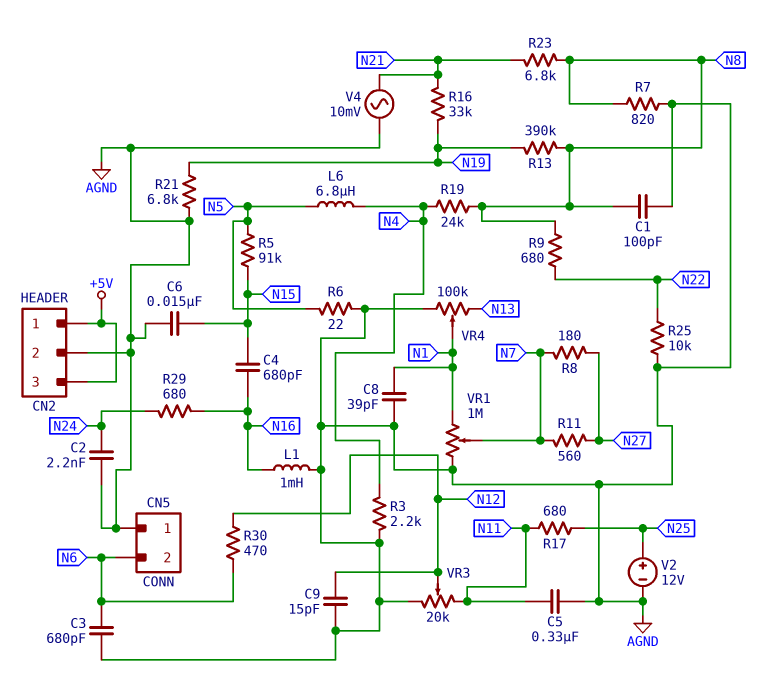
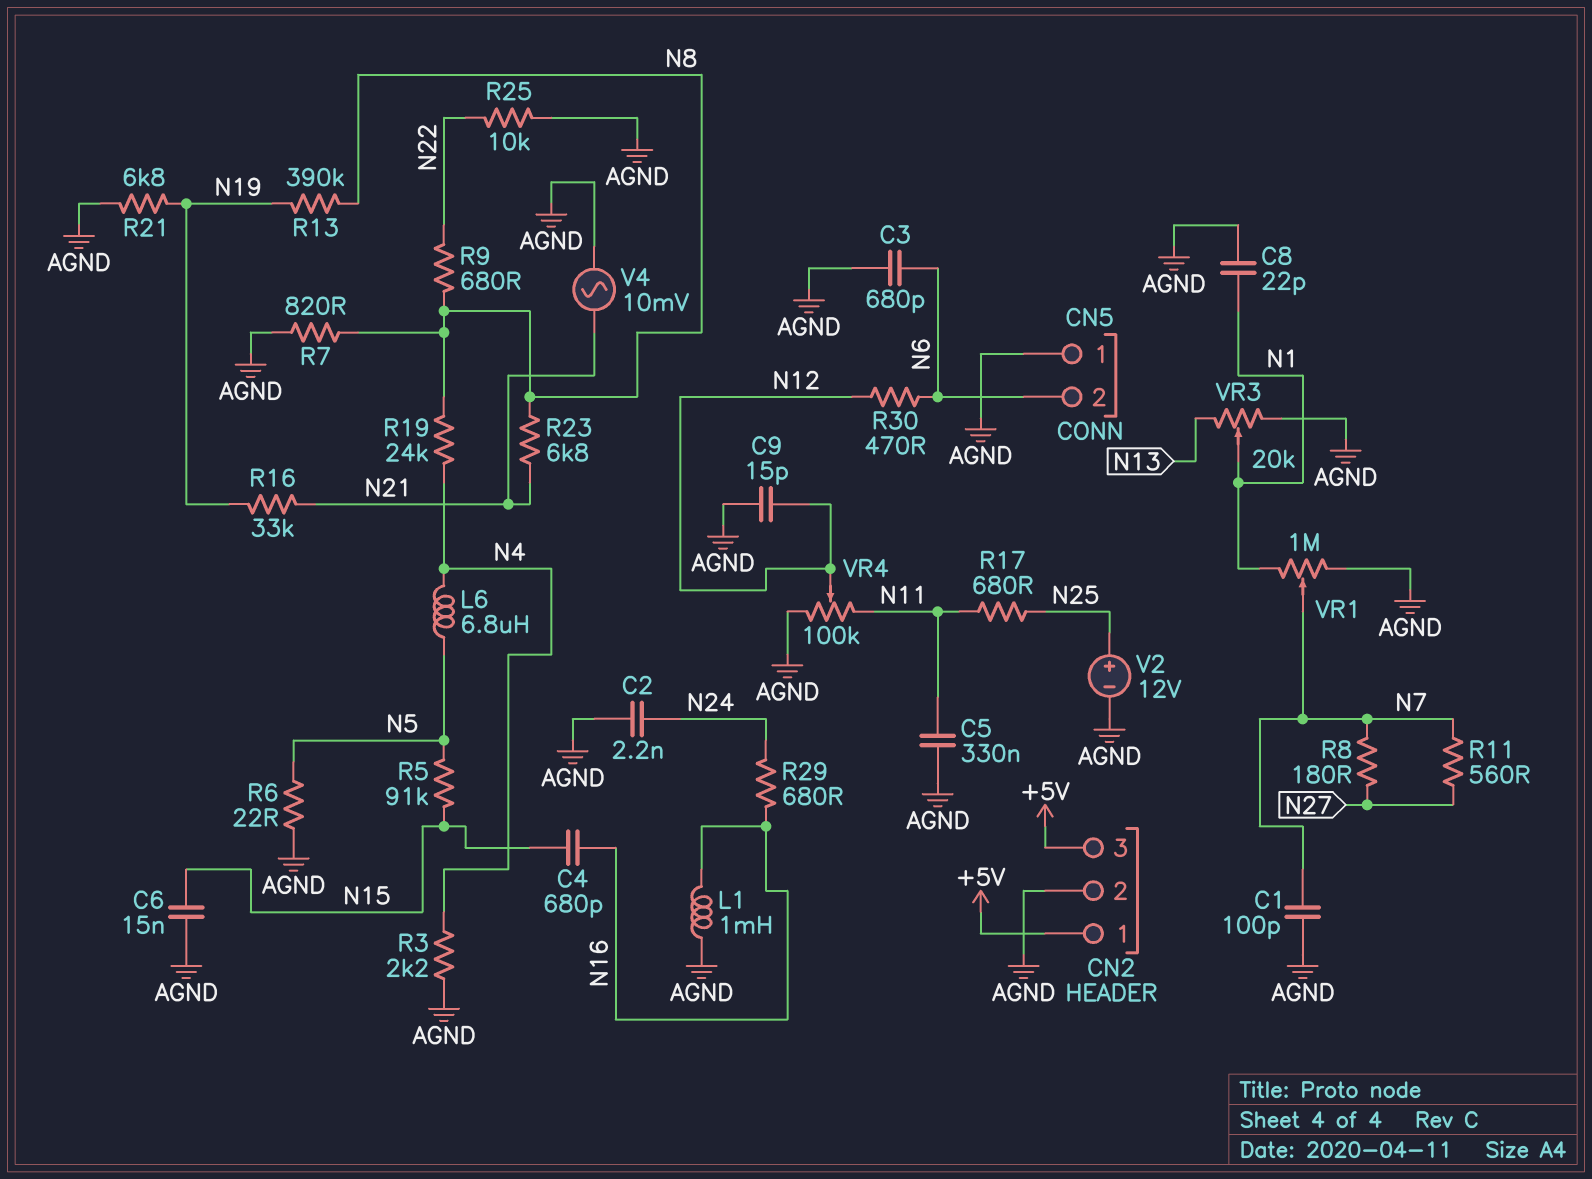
C1: 100pF (AGND, N8) -> 100pF (AGND, N7)
C8: 39pF (AGND, N1) -> 22pF (AGND, N1)
VR3: 20k (AGND, N11, wiper N12) -> 20k (AGND, N13, wiper N1)
VR4: 100k (AGND, N13, wiper N1) -> 100k (AGND, N11, wiper N12)

